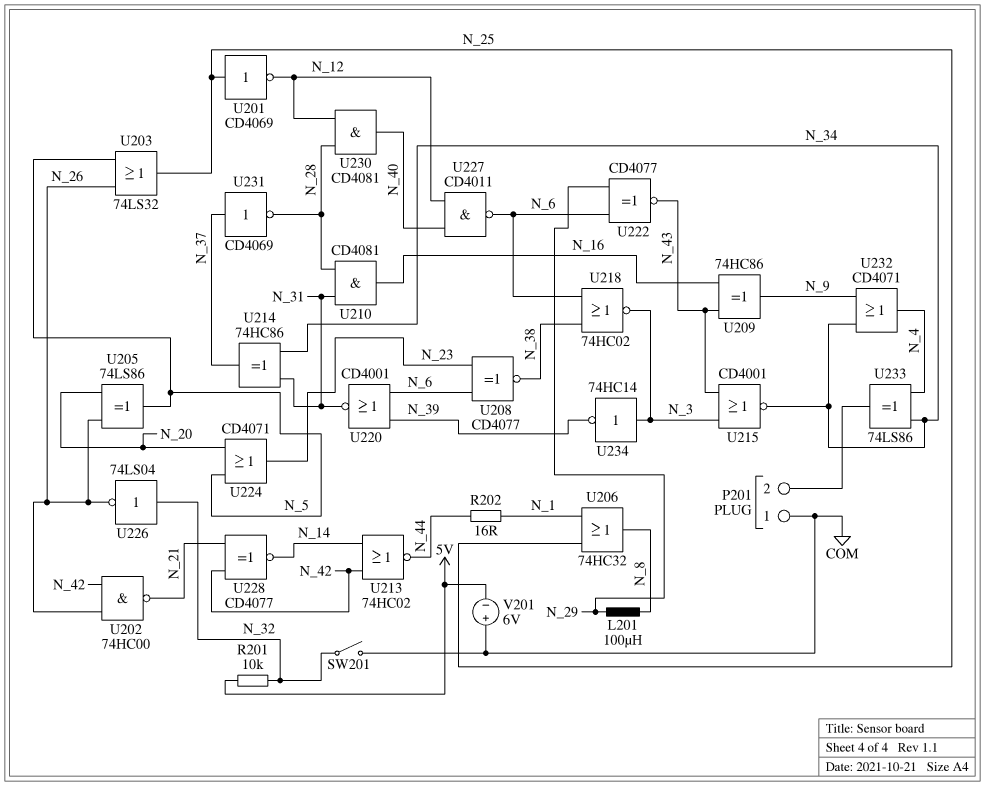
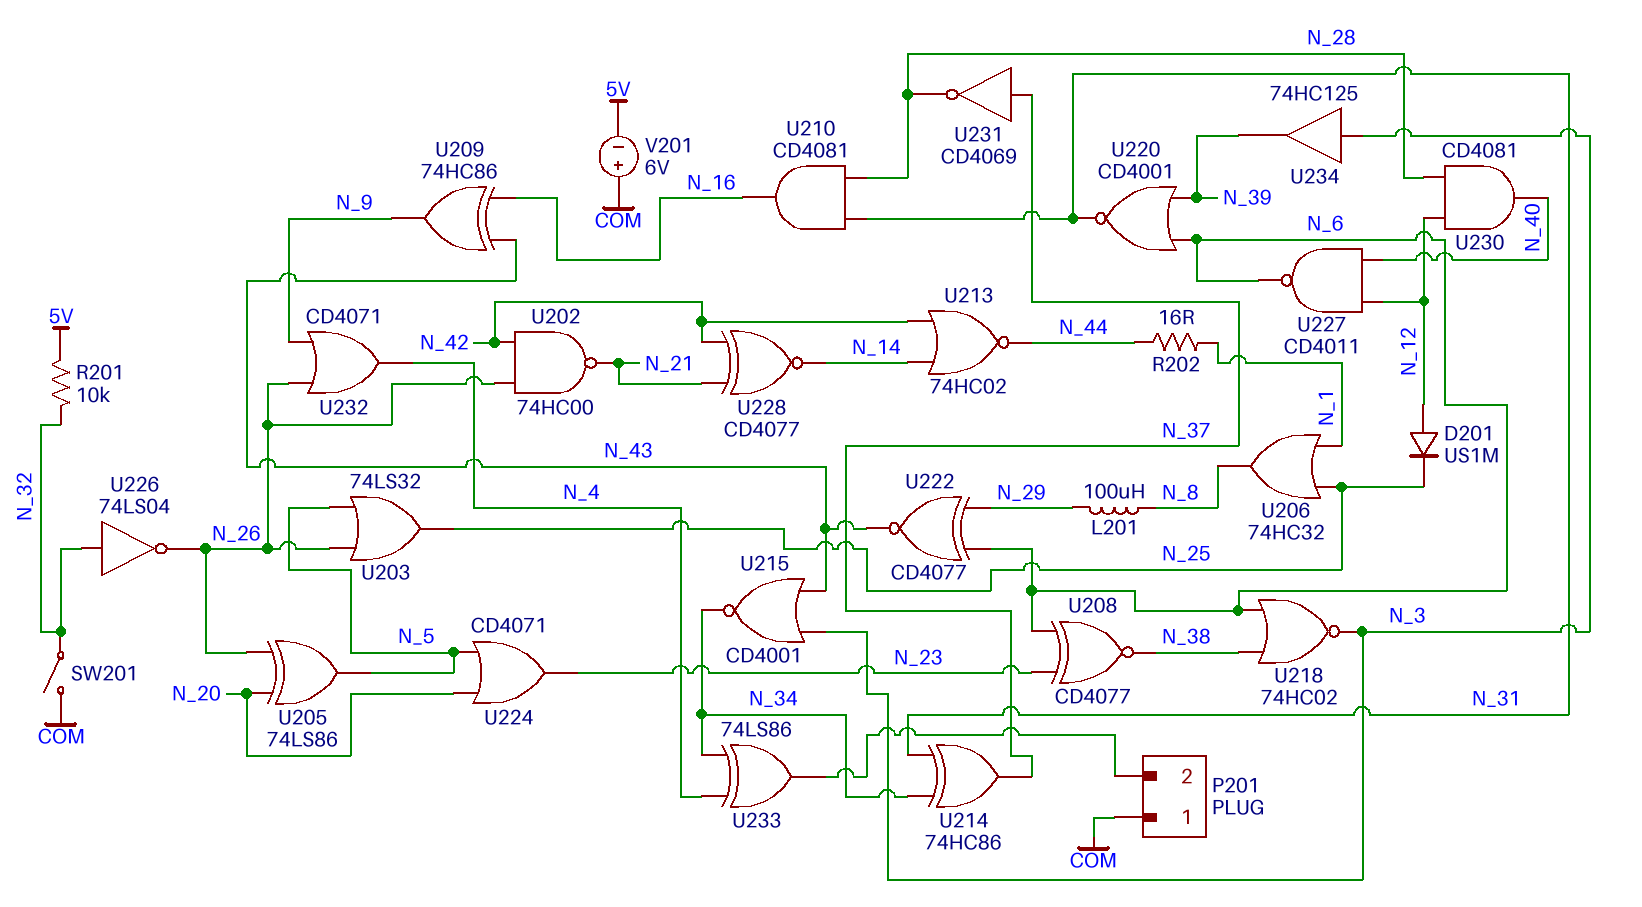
D201: none -> diode US1M (A N_12, K N_25)
U201: NOT CD4069 (in N_25, out N_12) -> none
U232: OR CD4071 (in N_9, in N_34, out N_4) -> OR CD4071 (in N_9, in N_26, out N_4)
U234: NOT 74HC14 (in N_3, out N_39) -> buffer 74HC125 (in N_3, out N_39)

